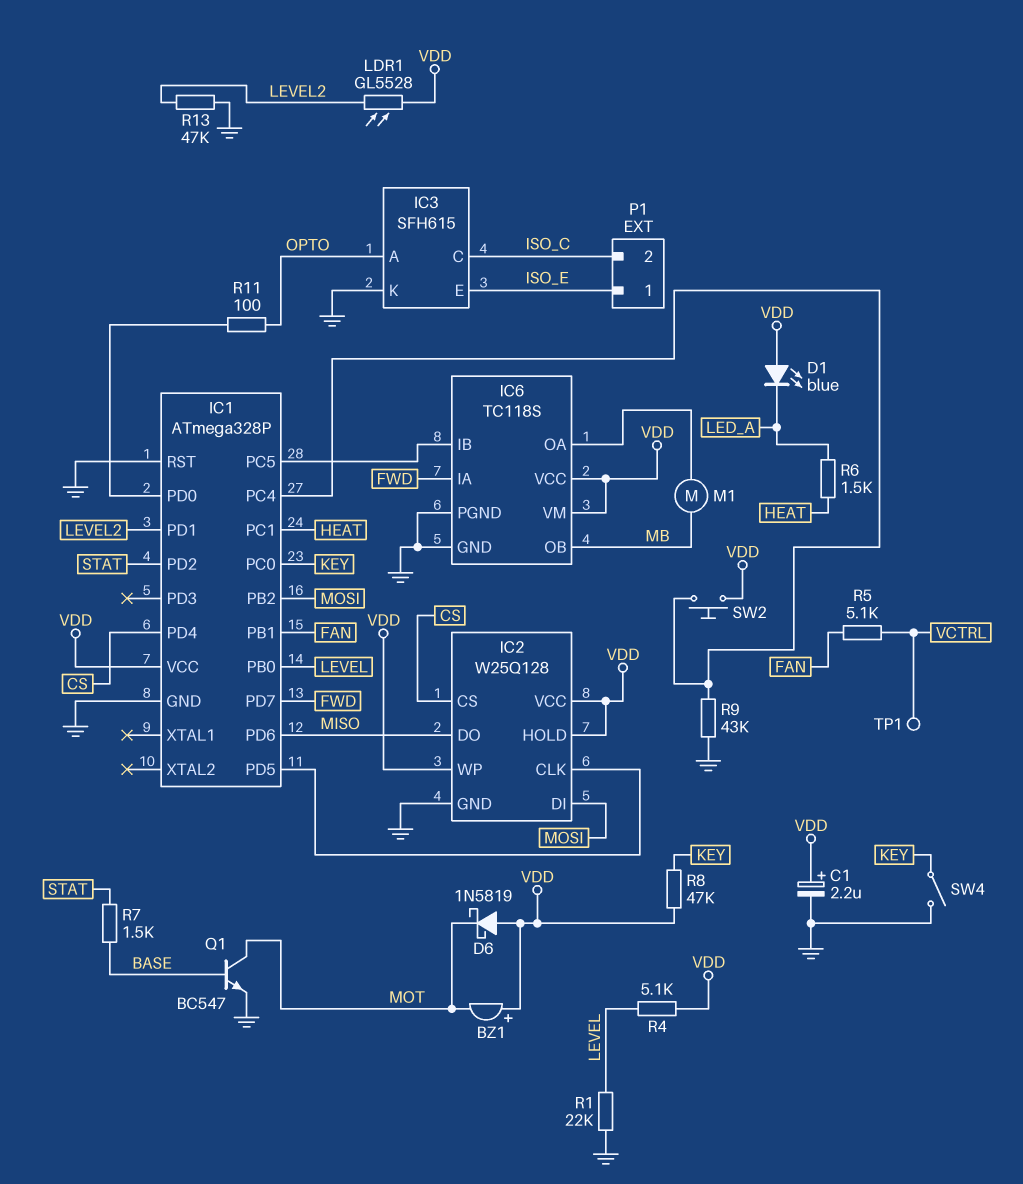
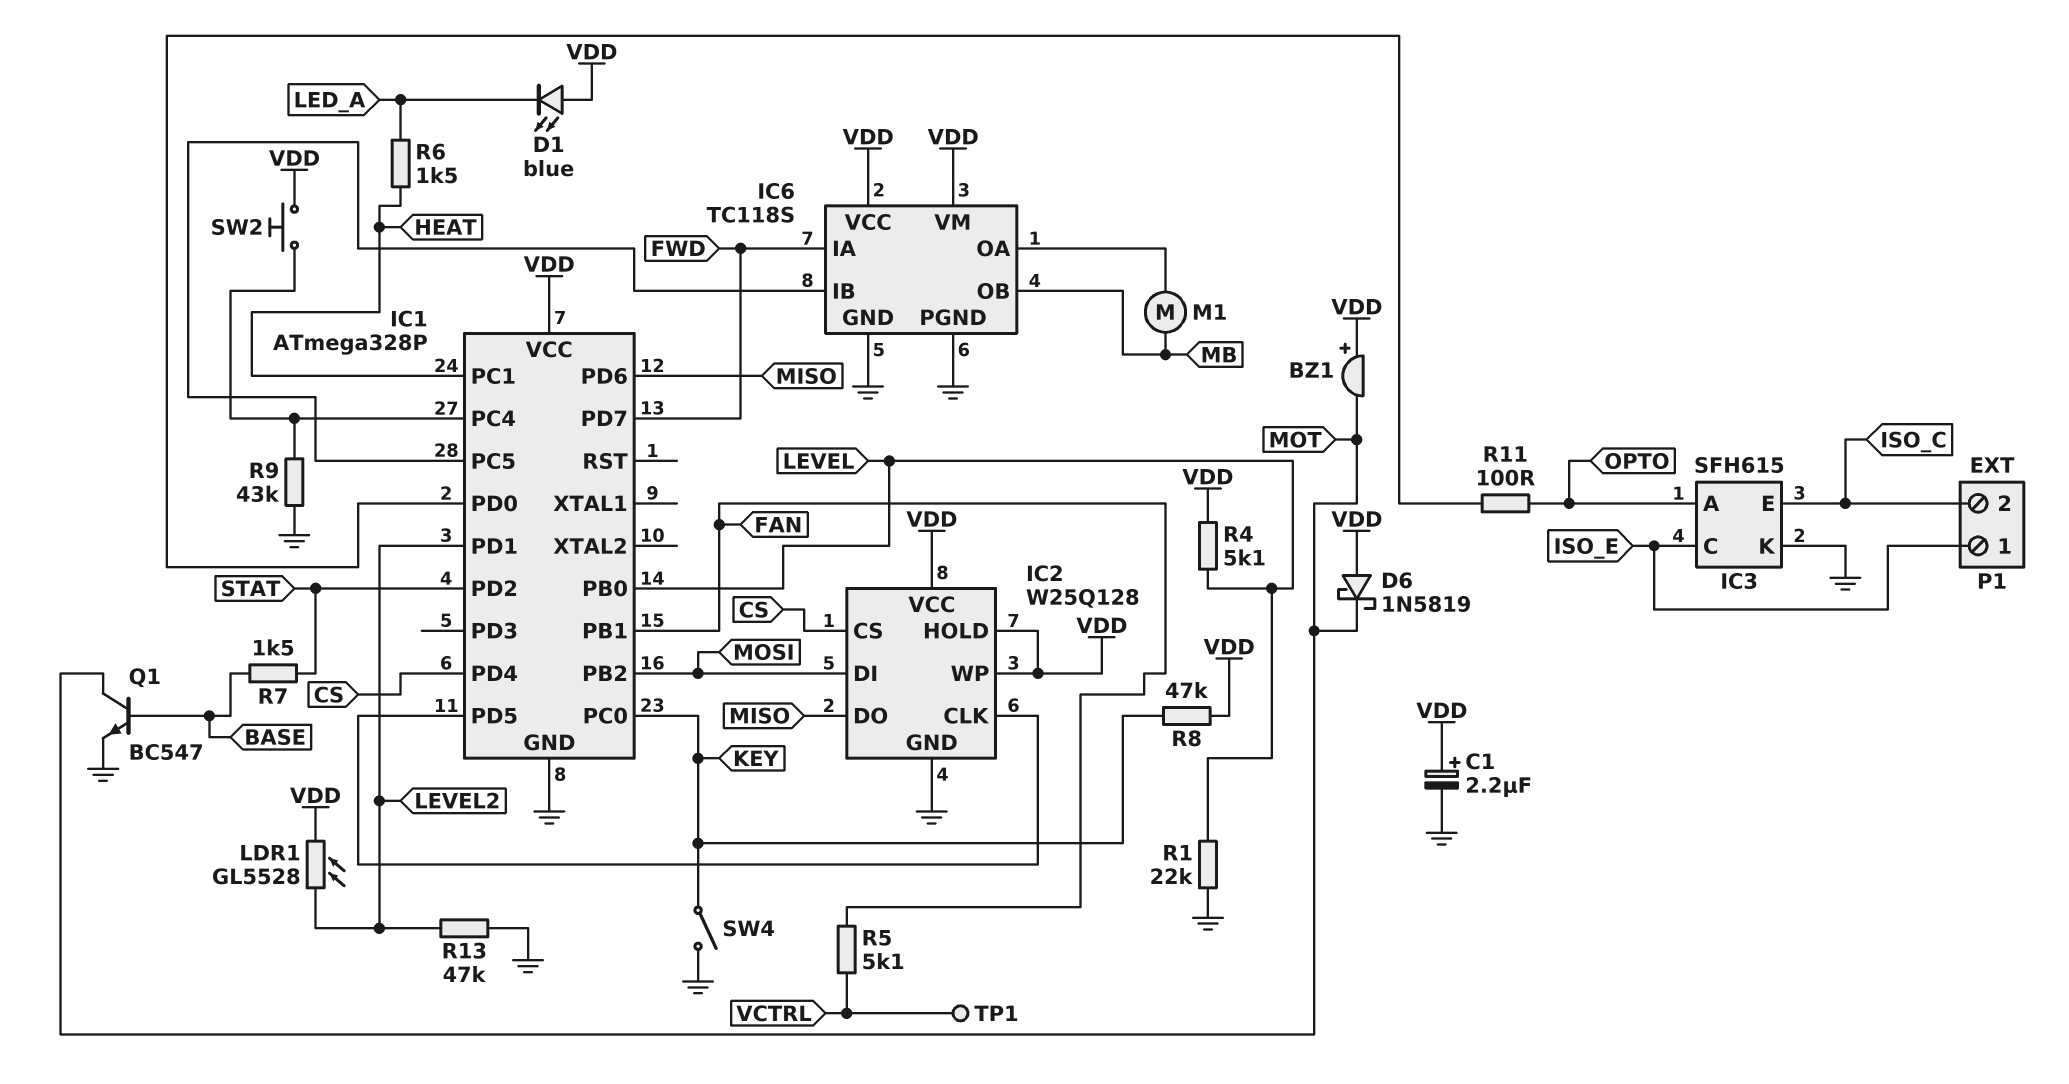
IC1 pin RST: GND -> none
IC3 pin C: ISO_C -> ISO_E
IC3 pin E: ISO_E -> ISO_C

